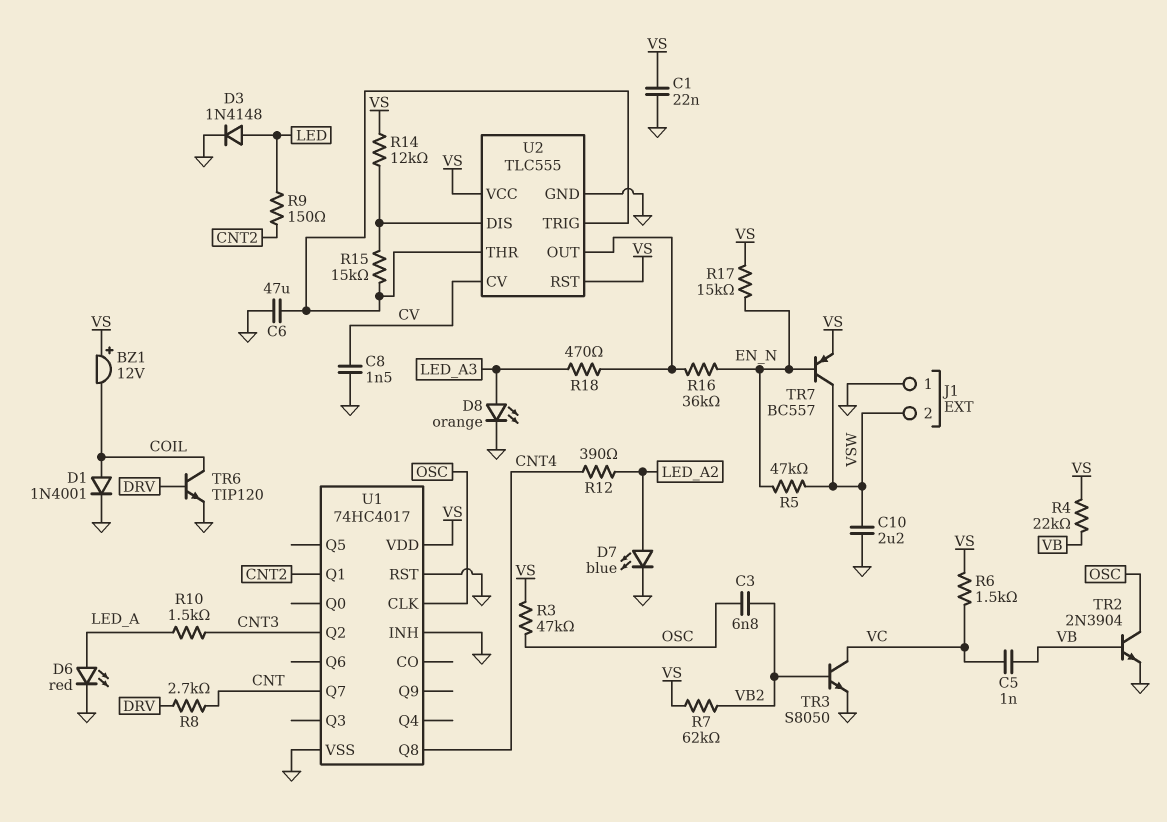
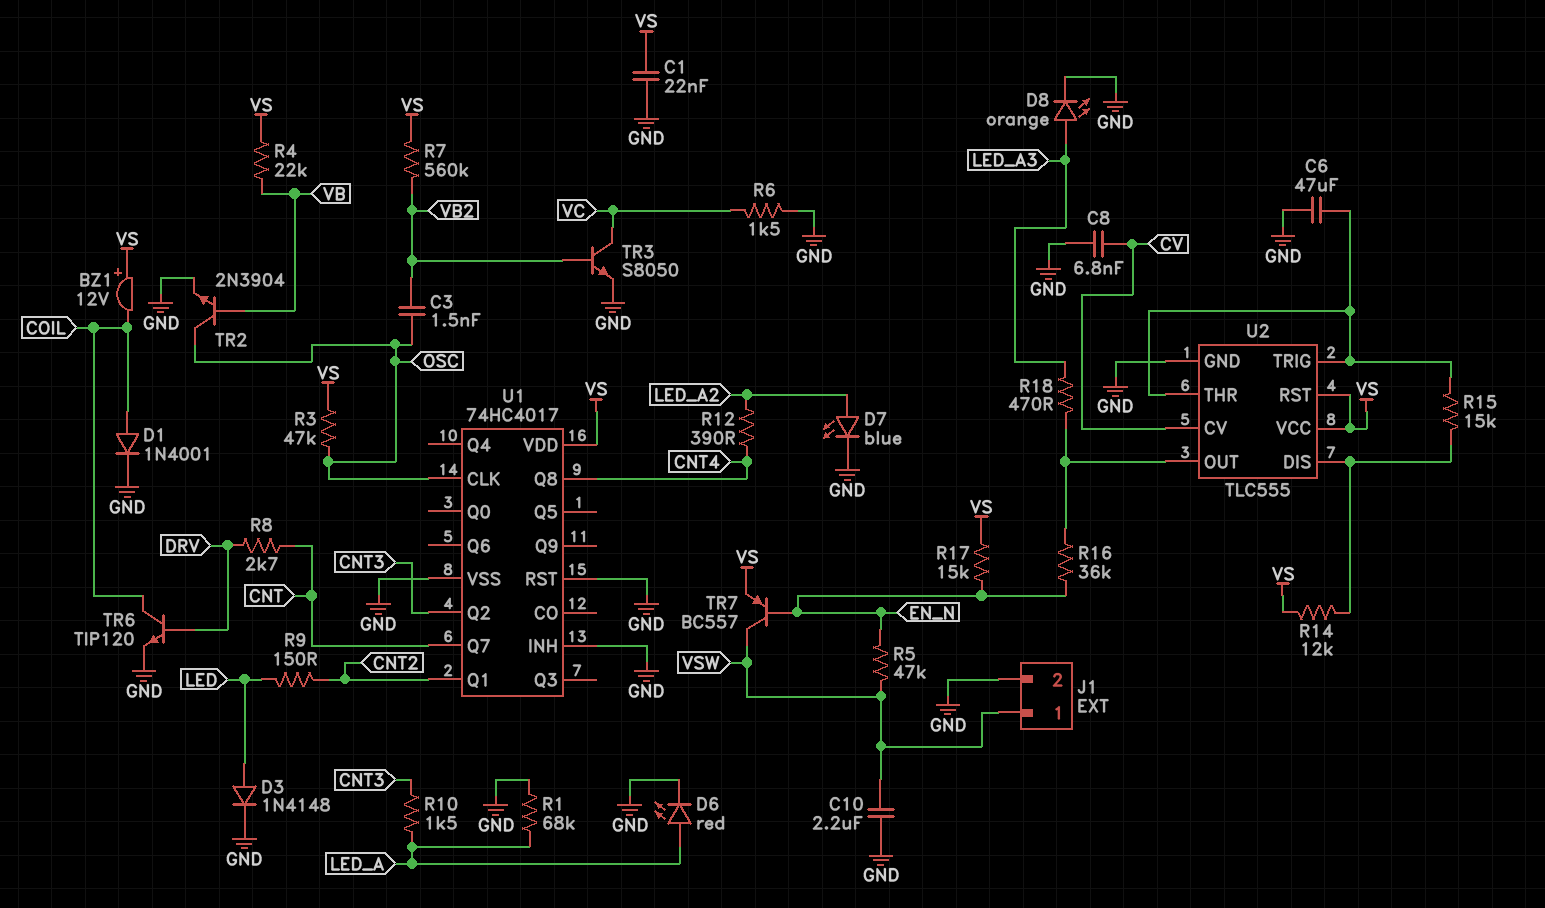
C3: 6.8nF (OSC, VB2) -> 1.5nF (OSC, VB2)
C5: 1nF (VB, VC) -> none
C8: 1.5nF (CV, GND) -> 6.8nF (CV, GND)
J1 pin 1: GND -> VSW
J1 pin 2: VSW -> GND
R1: none -> 68k (GND, LED_A)
R6: 1.5k (VC, VS) -> 1.5k (GND, VC)
R7: 62k (VB2, VS) -> 560k (VB2, VS)

